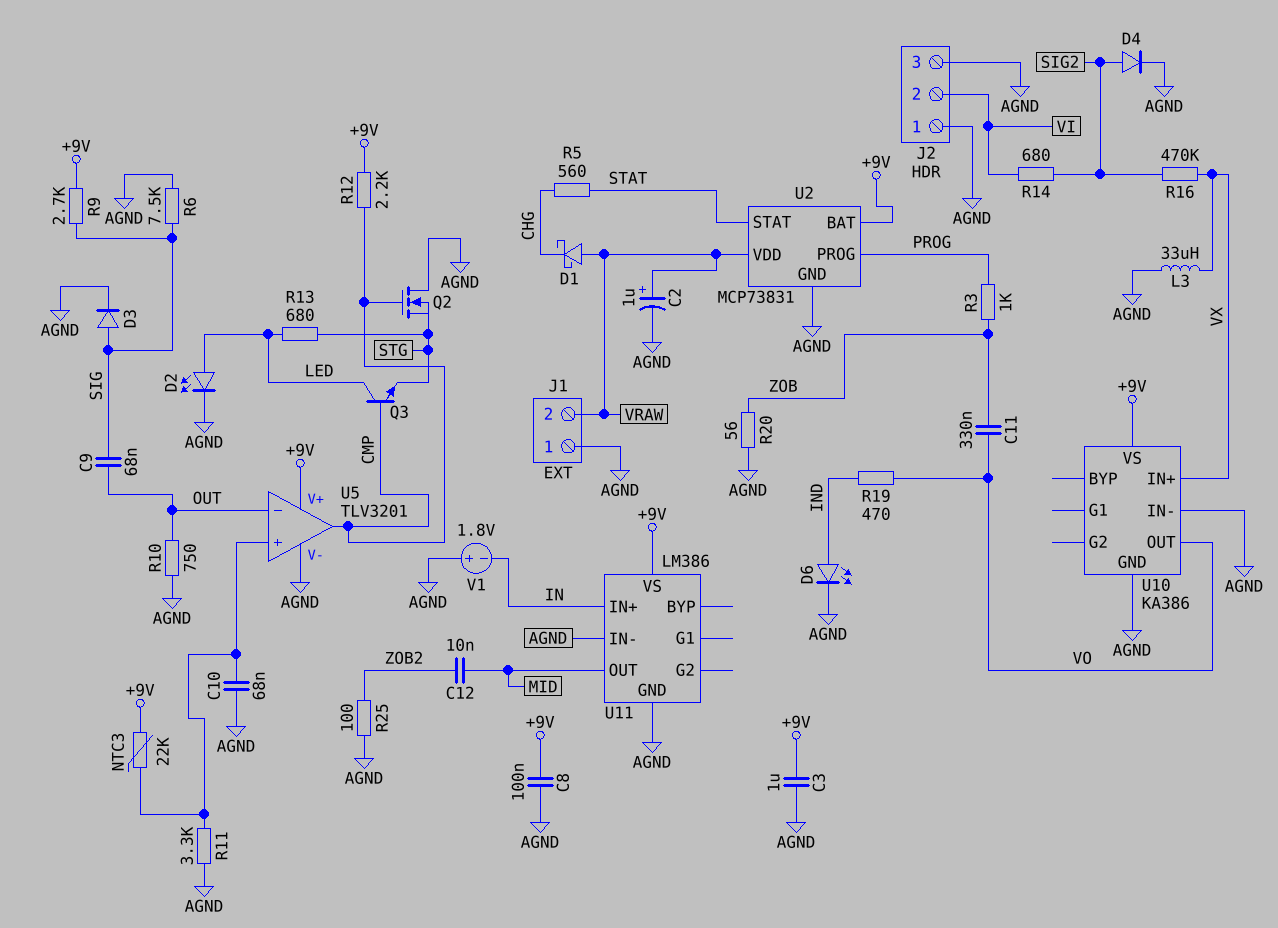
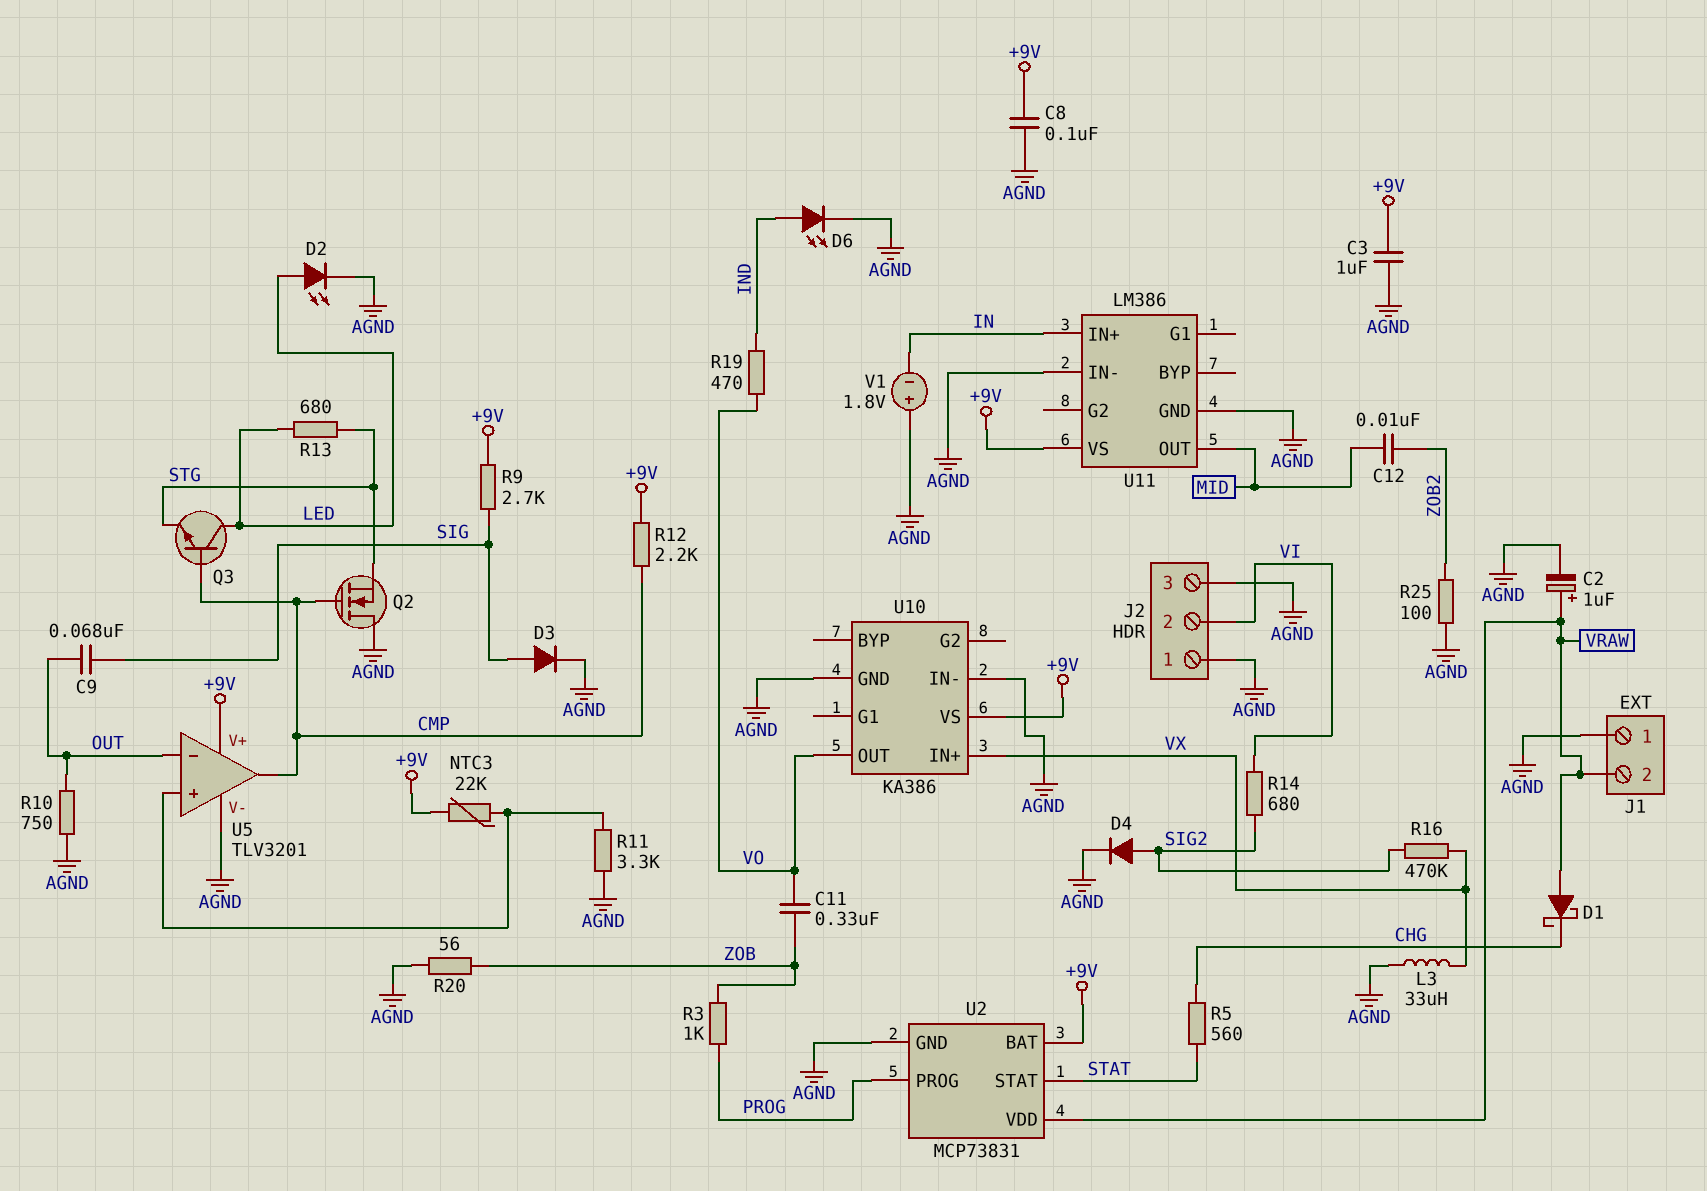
C10: 68nF (AGND, U5/in+) -> none
R6: 7.5k (AGND, SIG) -> none

